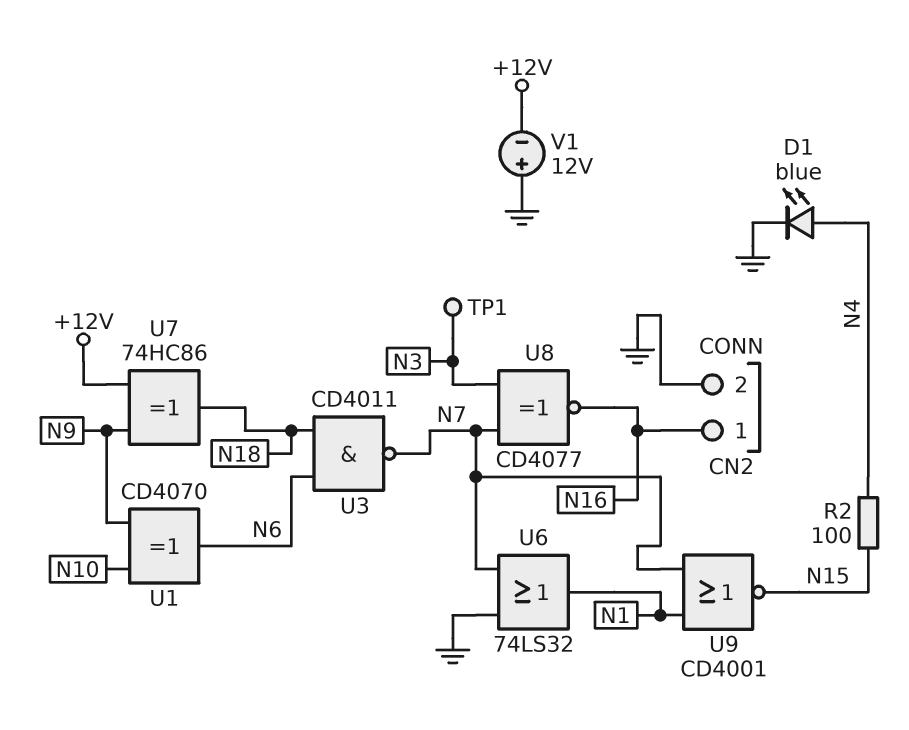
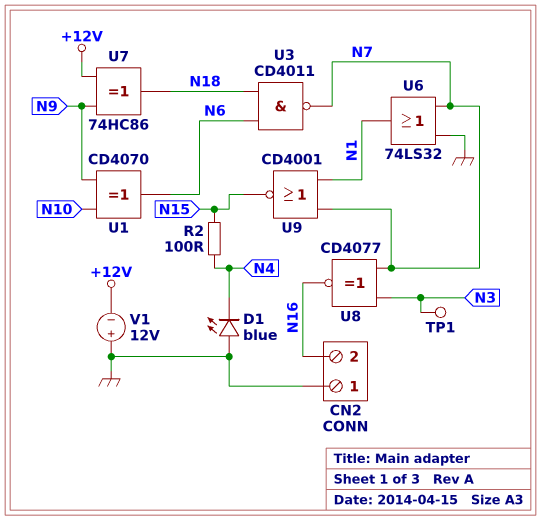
CN2 pin 1: N16 -> GND
CN2 pin 2: GND -> N16
D1: LED blue (A N4, K GND) -> LED blue (A GND, K N4)

